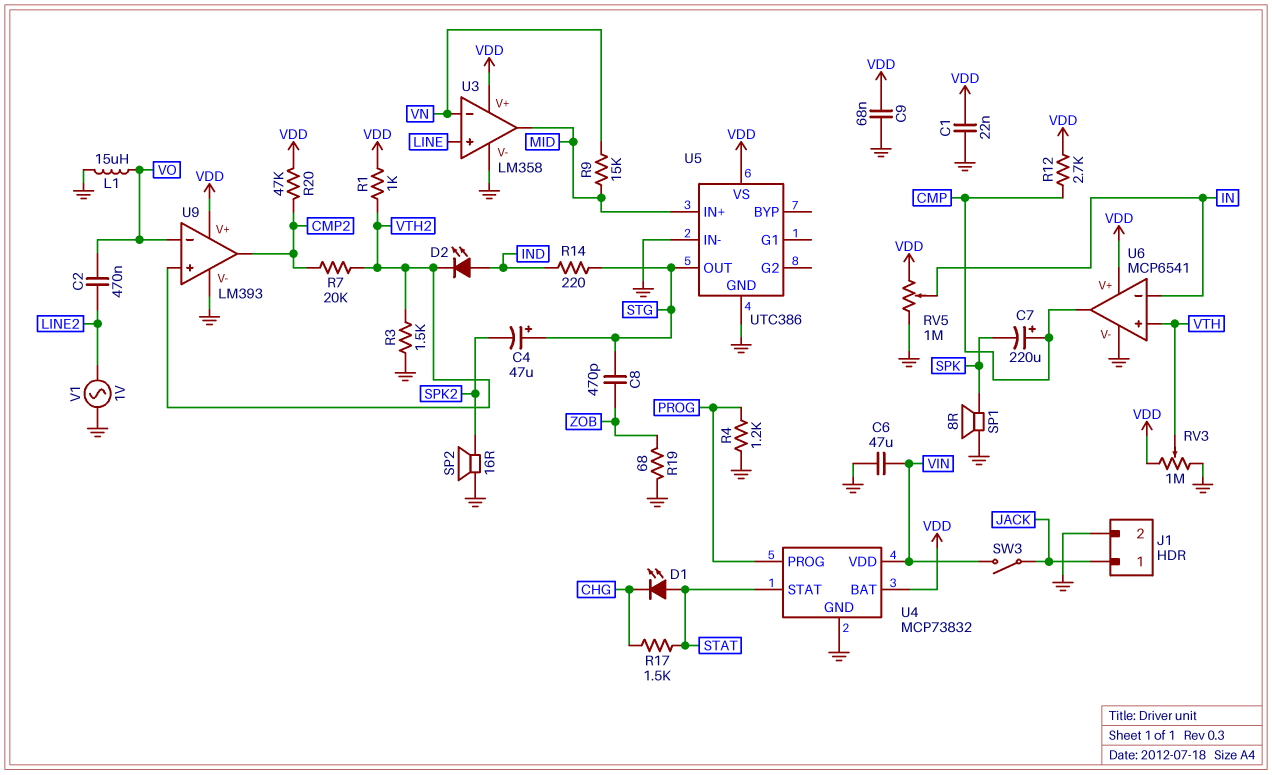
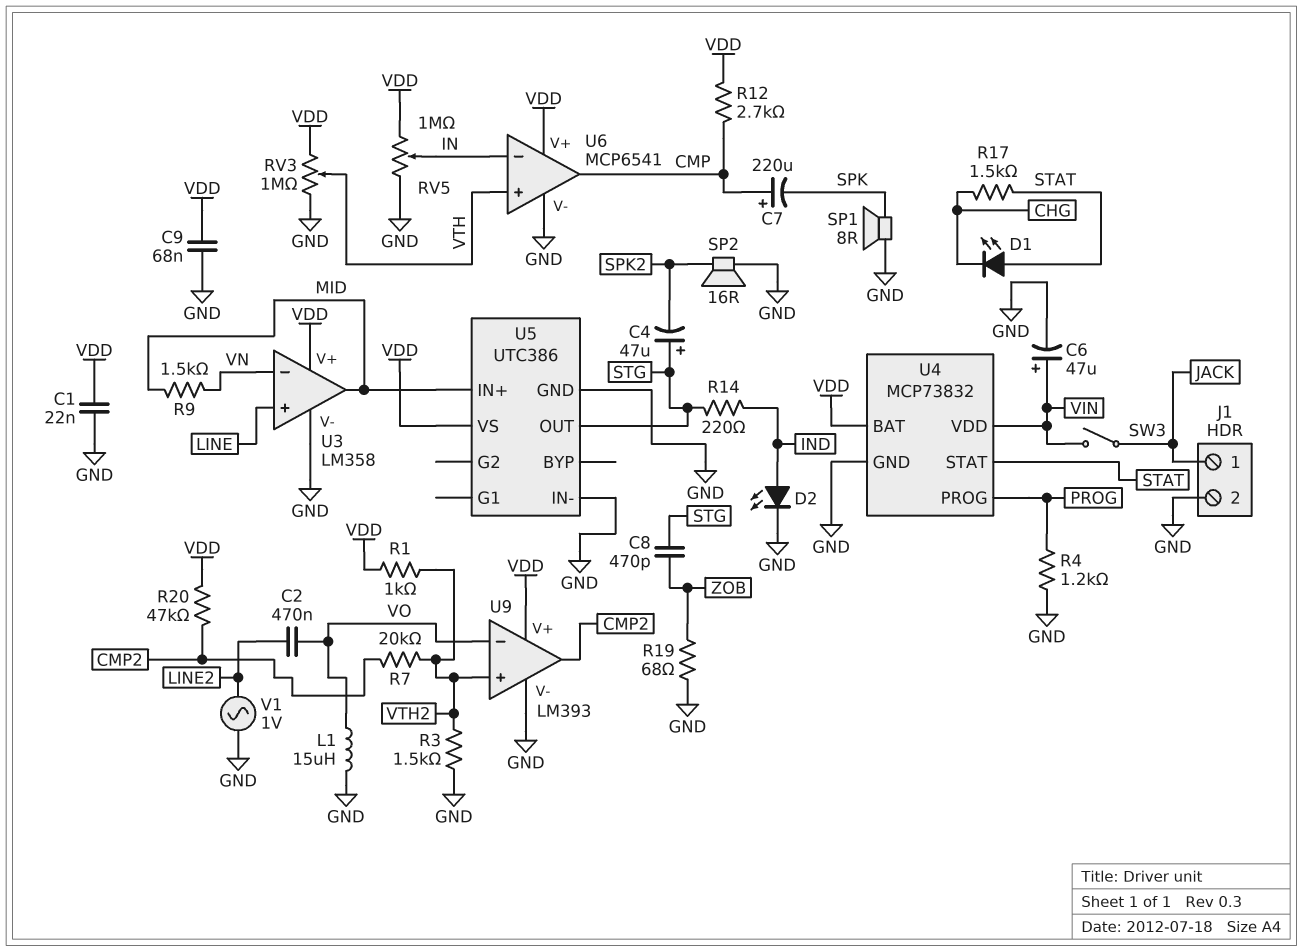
C6: 47uF (GND, VIN) -> 47uF (plus VIN, minus GND)
D2: LED (A IND, K VTH2) -> LED (A IND, K GND)
R9: 15k (MID, VN) -> 1.5k (MID, VN)

